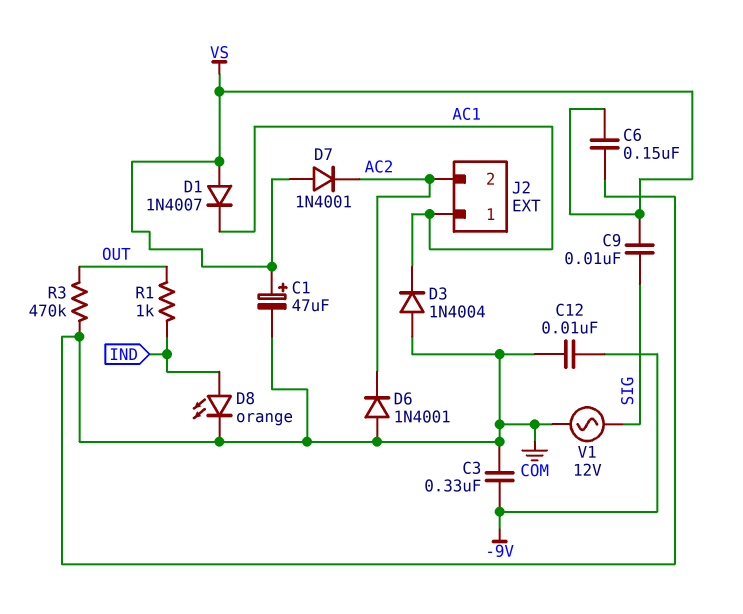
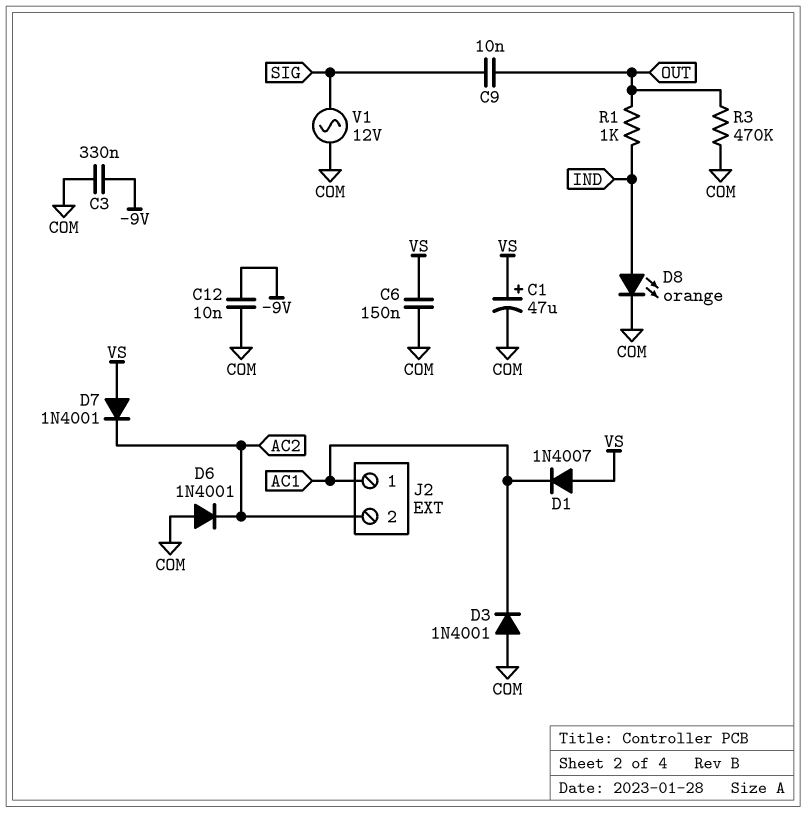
C9: 10nF (SIG, VS) -> 10nF (OUT, SIG)
D3: diode 1N4004 (A COM, K AC1) -> diode 1N4001 (A COM, K AC1)

